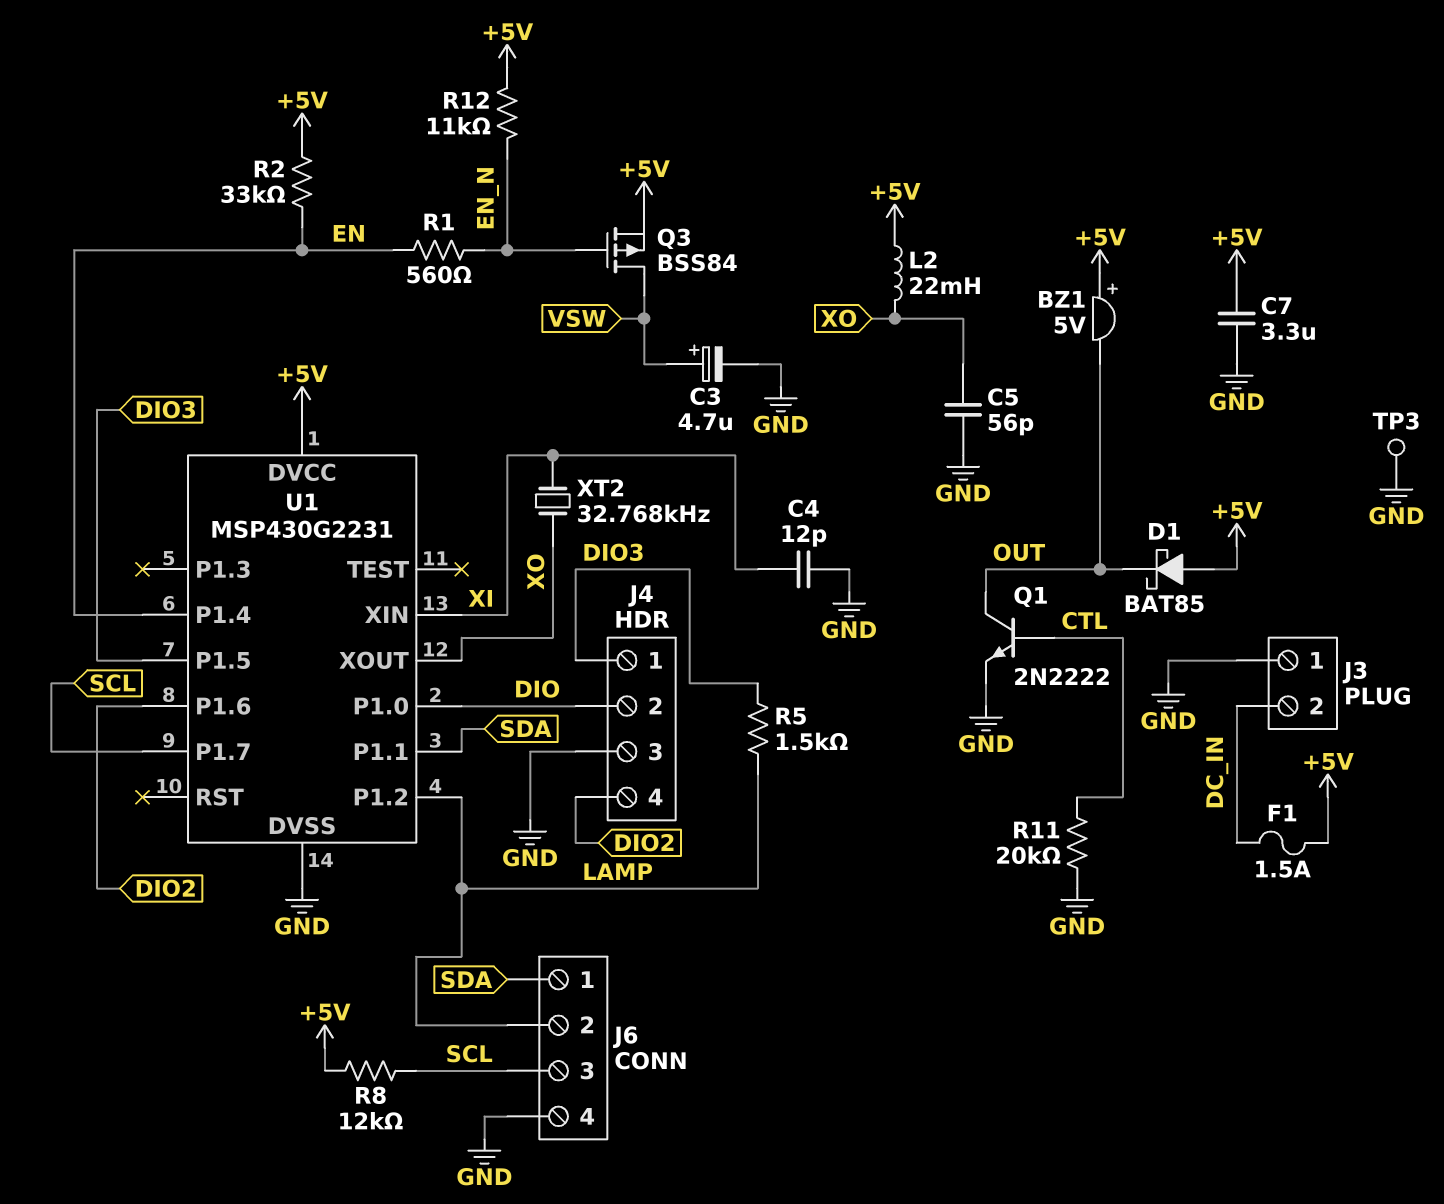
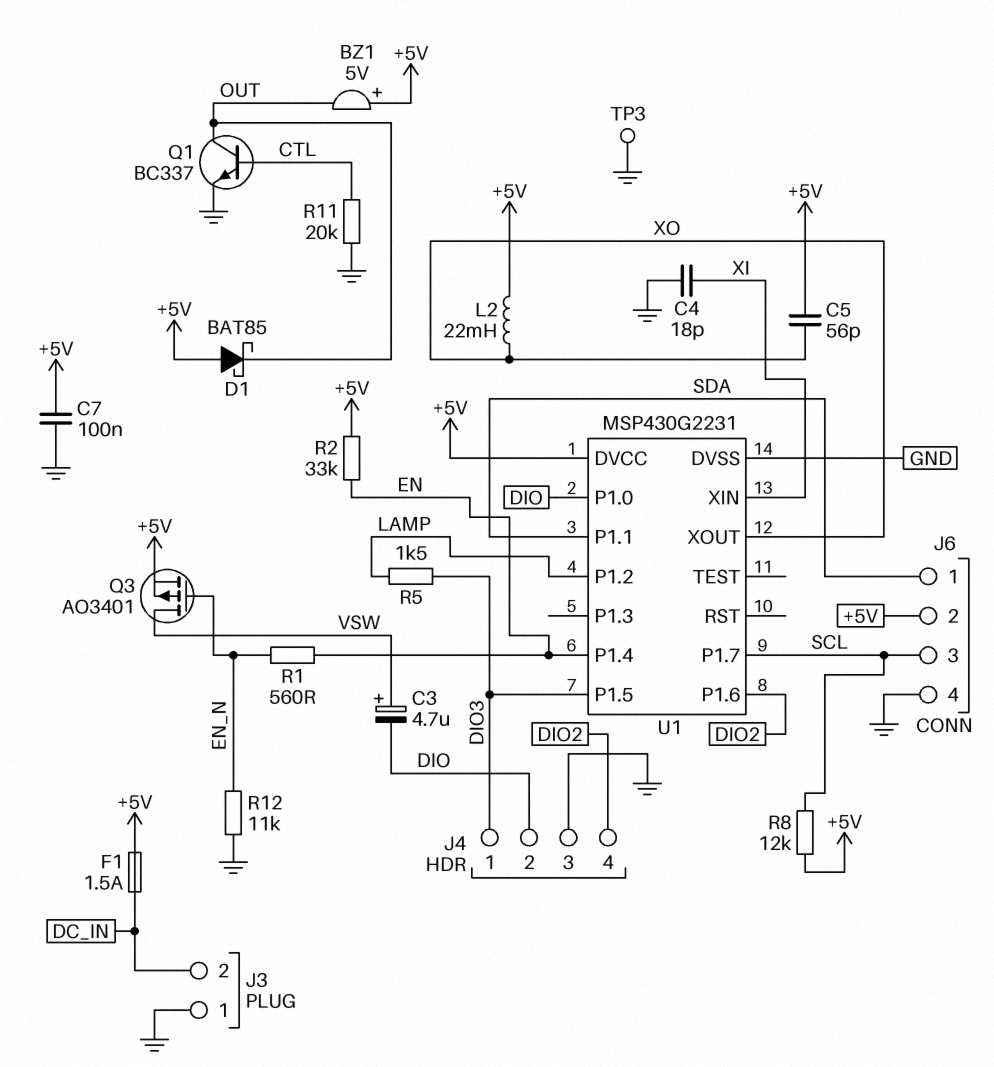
C3: 4.7uF (plus VSW, minus GND) -> 4.7uF (plus VSW, minus DIO)
C4: 12pF (GND, XI) -> 18pF (GND, XI)
C5: 56pF (GND, XO) -> 56pF (+5V, XO)
C7: 3.3uF (+5V, GND) -> 100nF (+5V, GND)
J6 pin 2: LAMP -> +5V
Q1: NPN 2N2222 (B CTL, C OUT, E GND) -> NPN BC337 (B CTL, C OUT, E GND)
Q3: PMOS BSS84 (G EN_N, D VSW, S +5V) -> PMOS AO3401 (G EN_N, D VSW, S +5V)
R12: 11k (+5V, EN_N) -> 11k (EN_N, GND)
XT2: 32.768kHz (XI, XO) -> none

